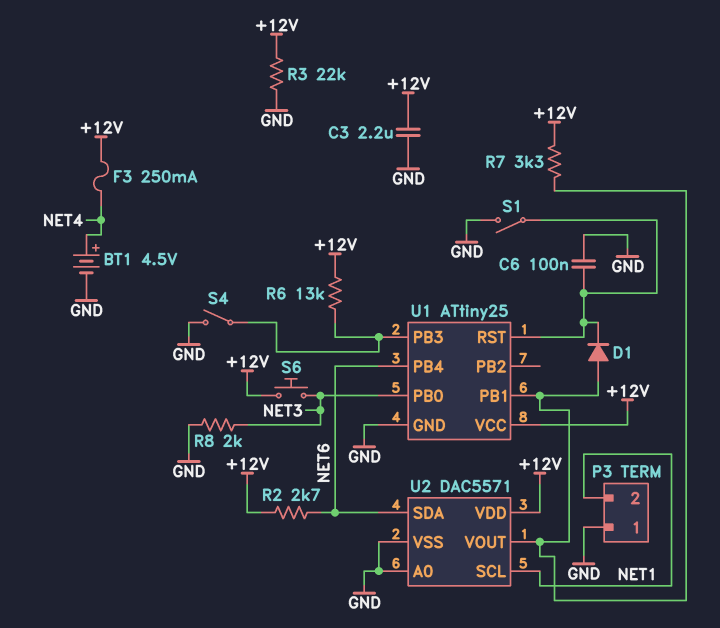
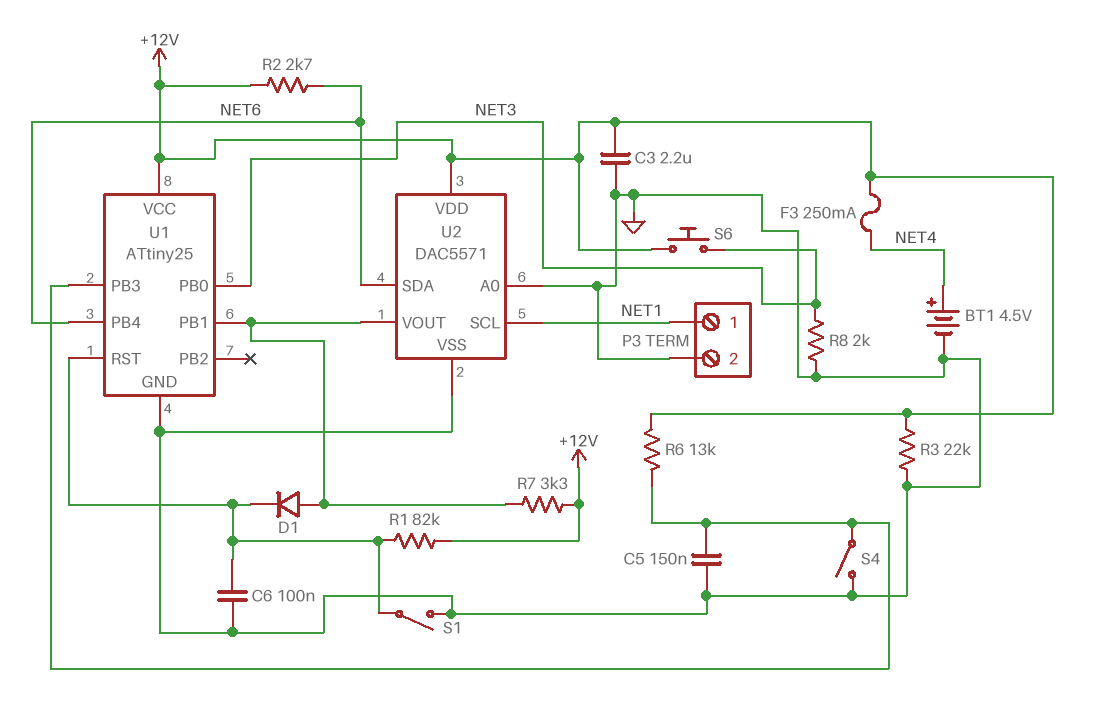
C5: none -> 150nF (GND, U1/PB3)
P3 pin 1: GND -> NET1
P3 pin 2: NET1 -> GND
R1: none -> 82k (+12V, U1/RST)

